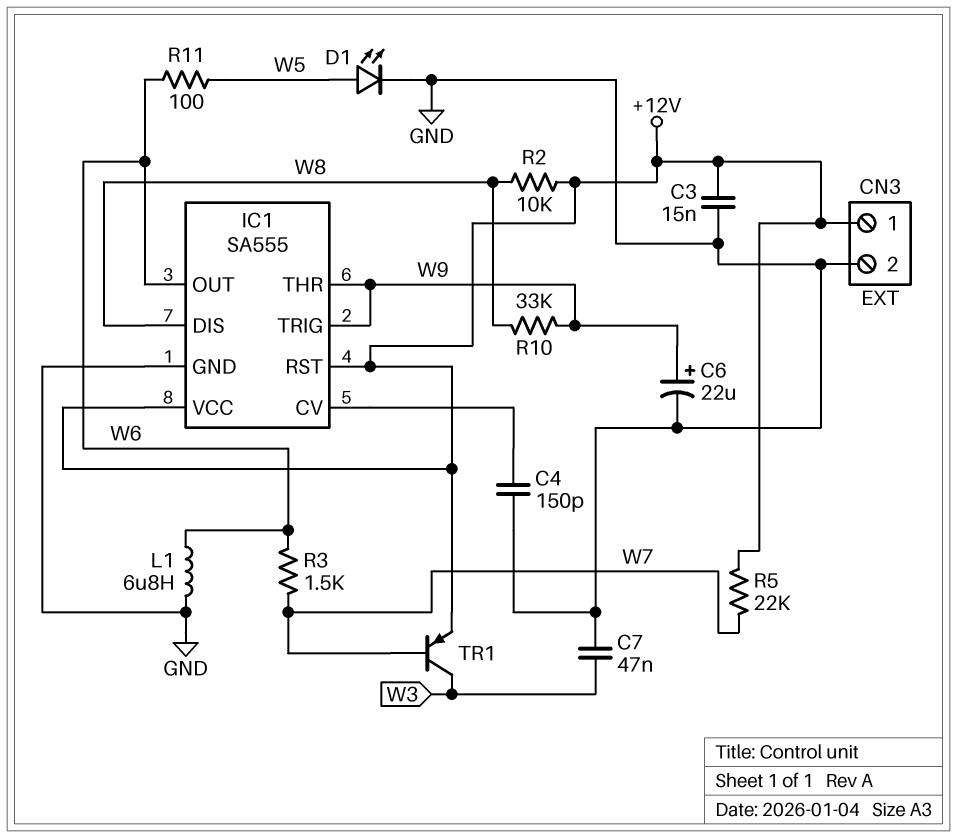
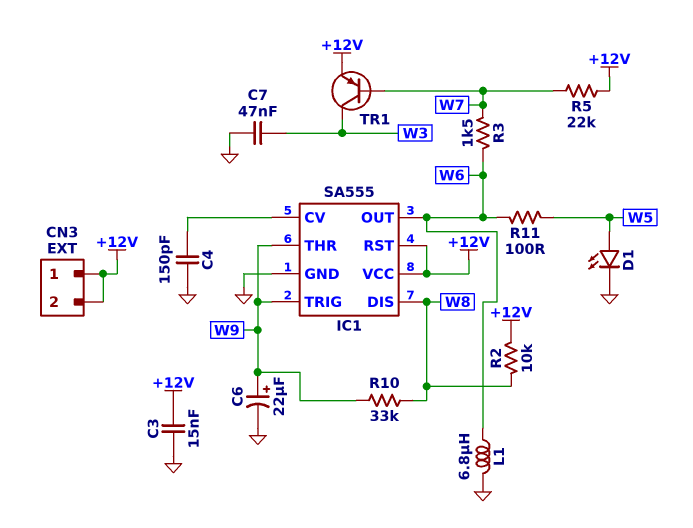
CN3 pin 2: GND -> +12V

